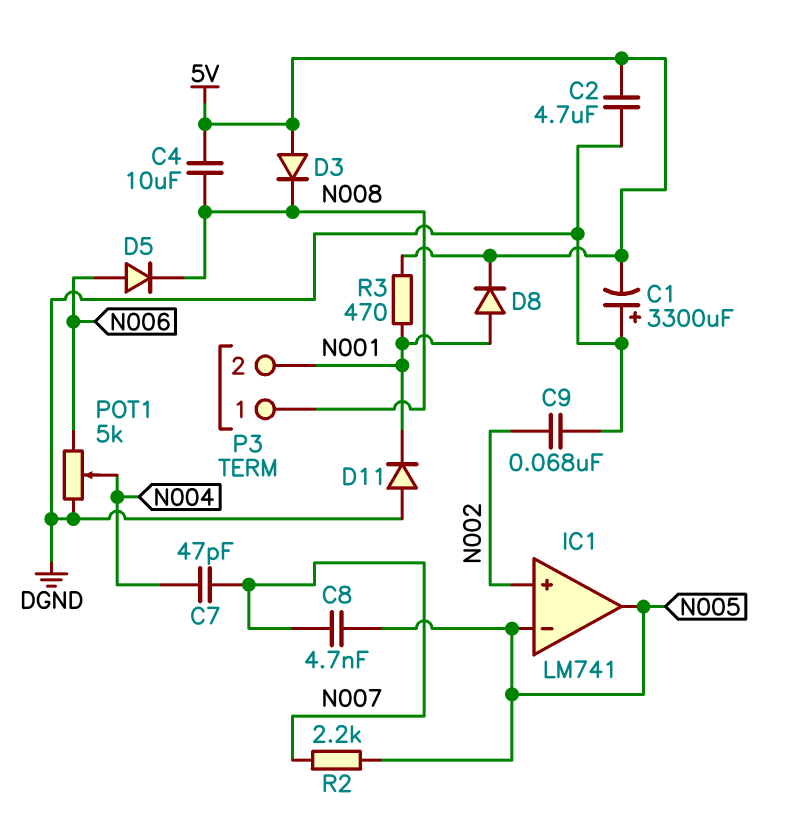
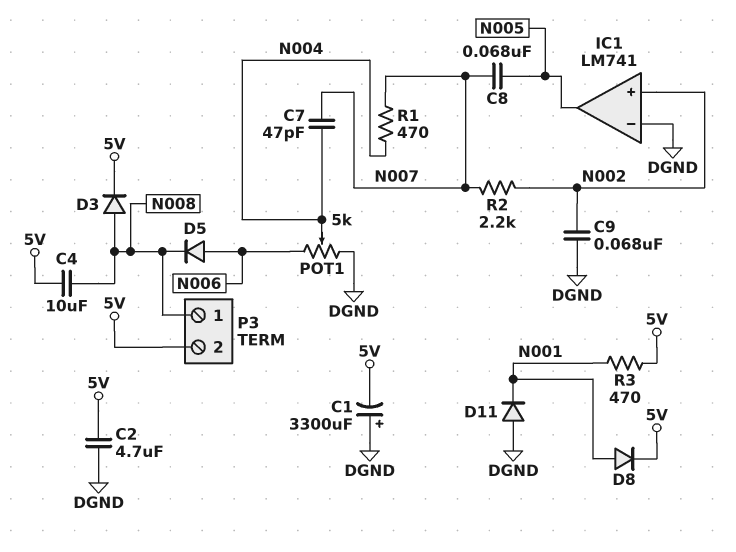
C8: 4.7nF (N005, N007) -> 68nF (N005, N007)
D3: diode (A 5V, K N008) -> diode (A N008, K 5V)
IC1 pin in-: N005 -> DGND
P3 pin 2: N001 -> 5V
R1: none -> 470 (N004, N007)
R2: 2.2k (N005, N007) -> 2.2k (N002, N007)

